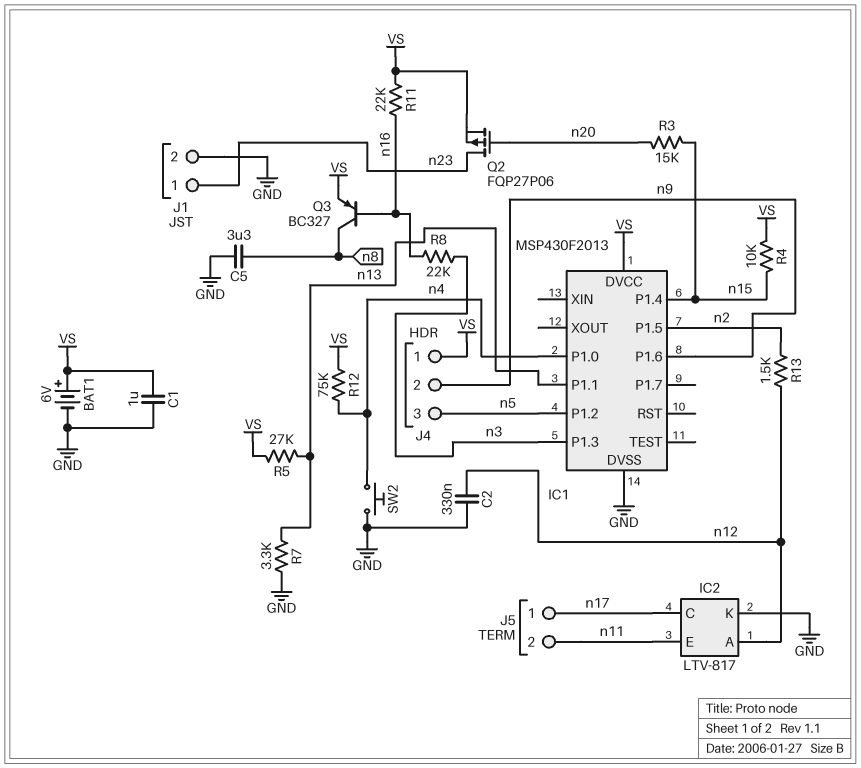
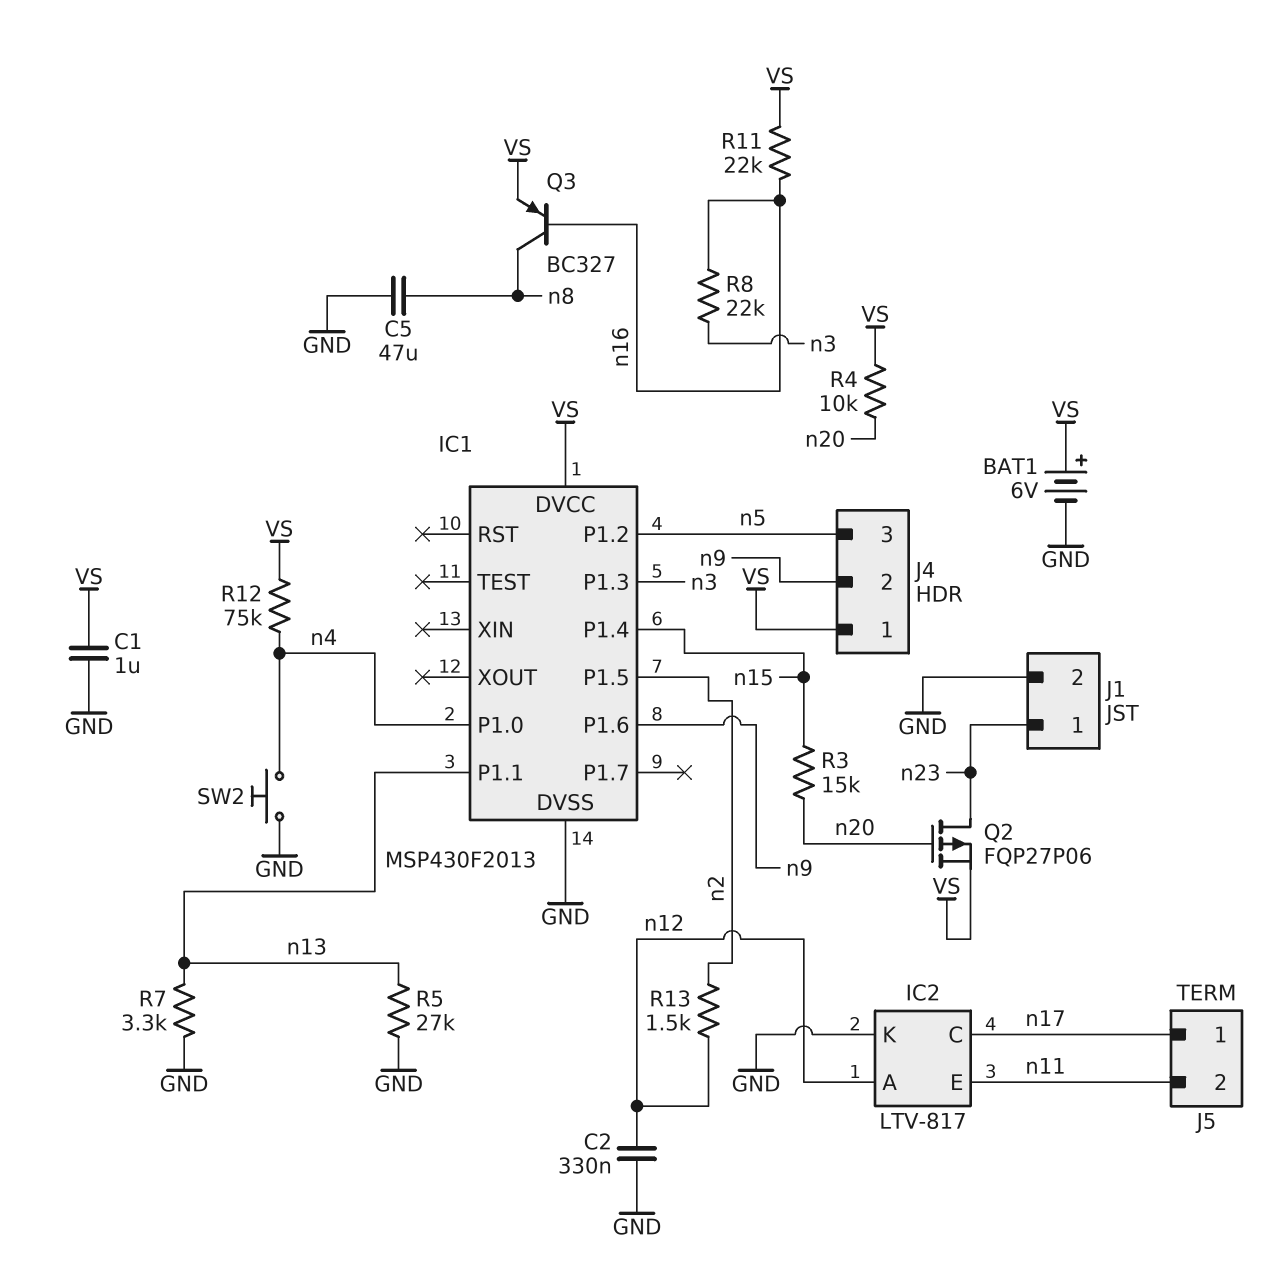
C5: 3.3uF (GND, n8) -> 47uF (GND, n8)
R4: 10k (VS, n15) -> 10k (VS, n20)
R5: 27k (VS, n13) -> 27k (GND, n13)

